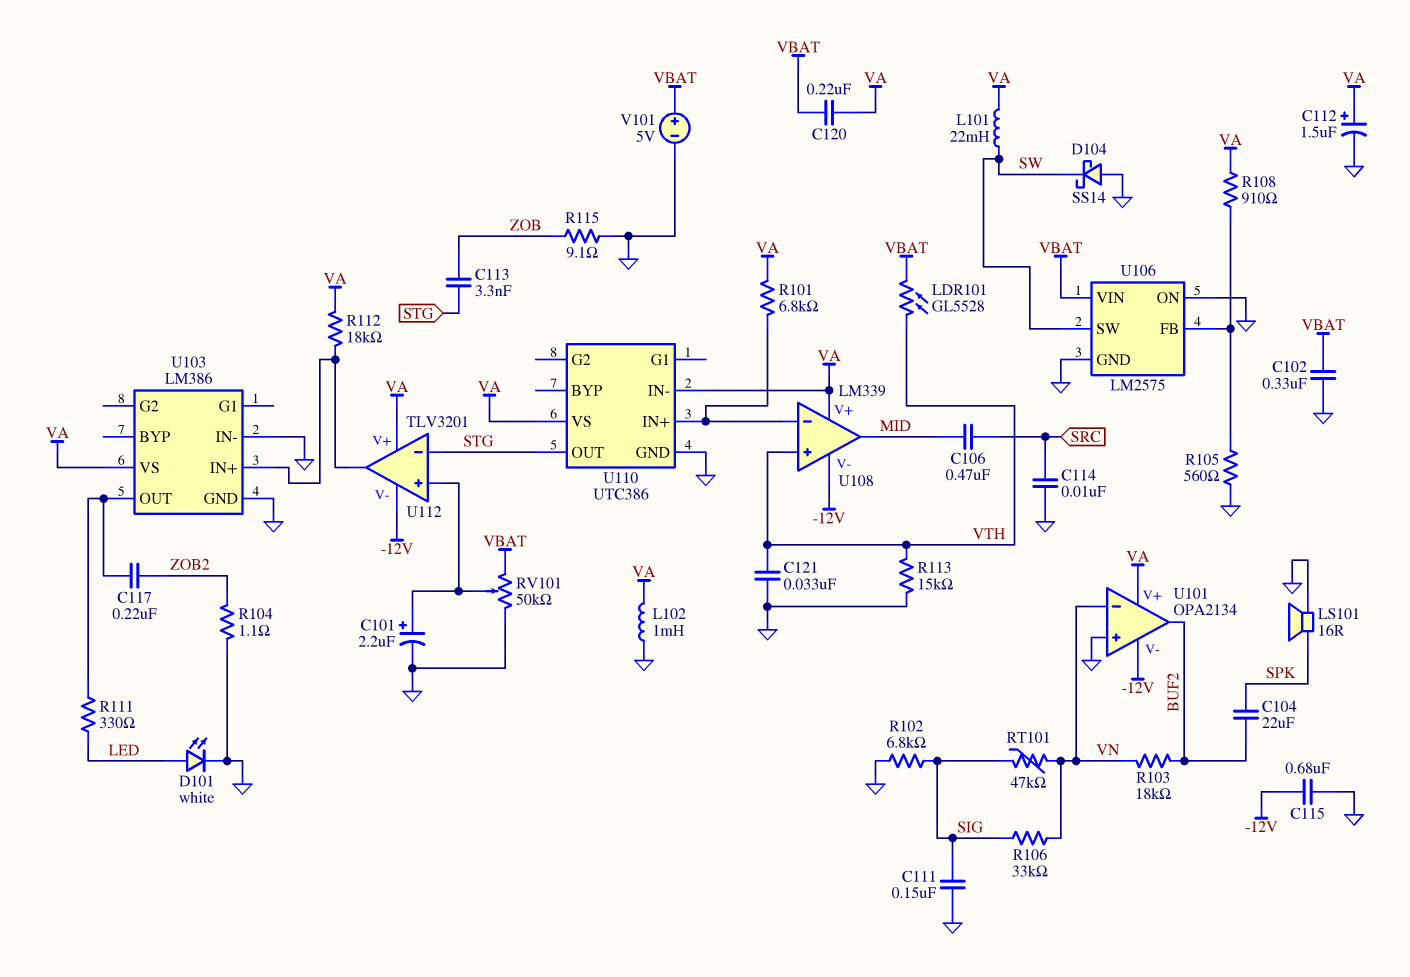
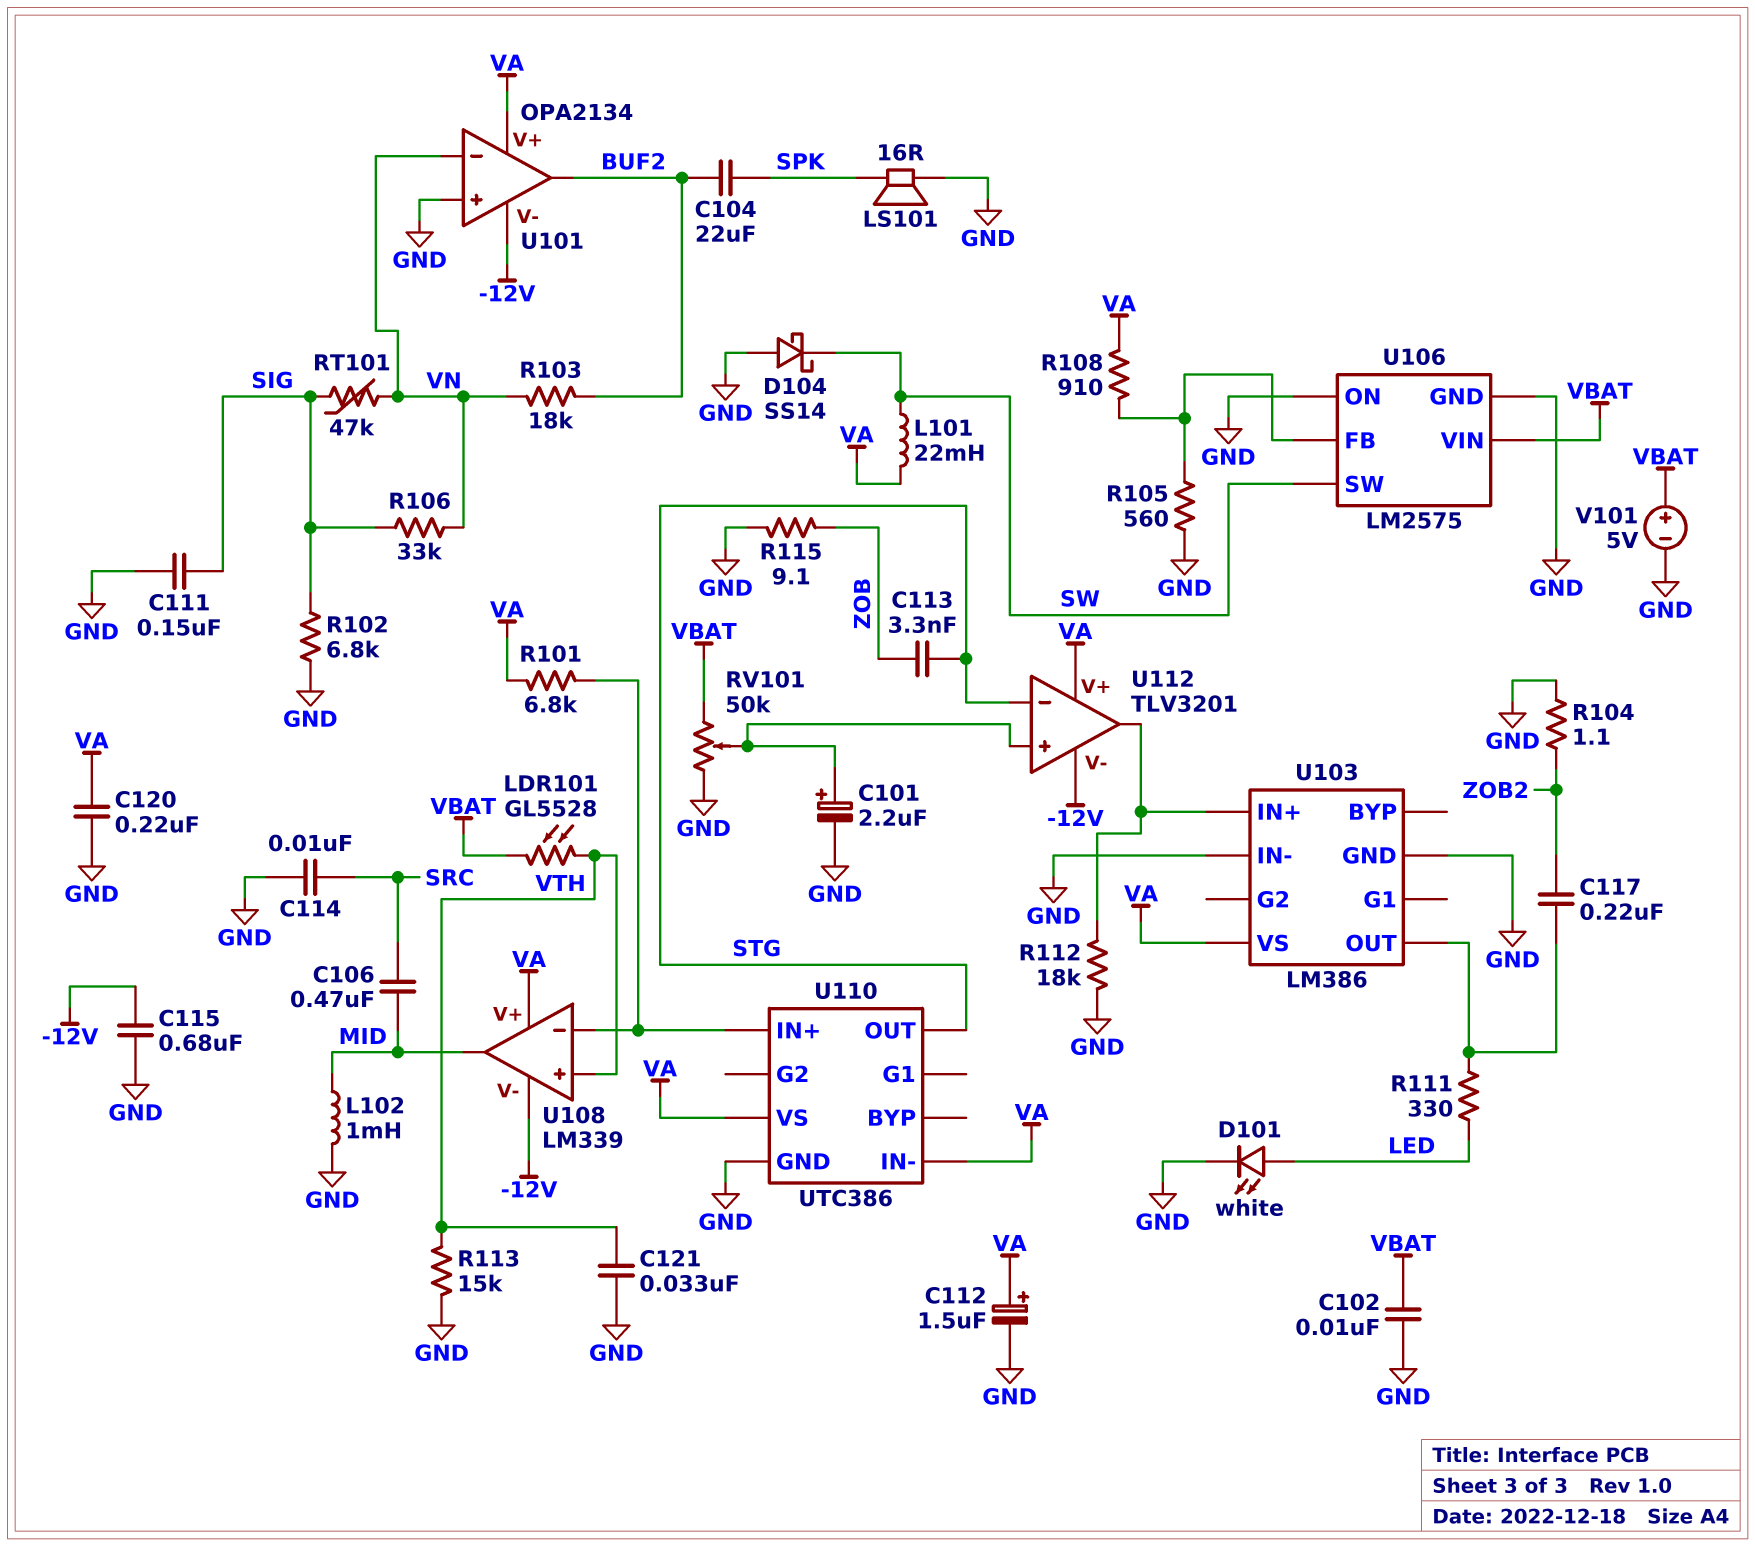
C102: 330nF (GND, VBAT) -> 10nF (GND, VBAT)
C120: 220nF (VA, VBAT) -> 220nF (GND, VA)
L102: 1mH (GND, VA) -> 1mH (GND, MID)
R112: 18k (U103/IN+, VA) -> 18k (GND, U103/IN+)

